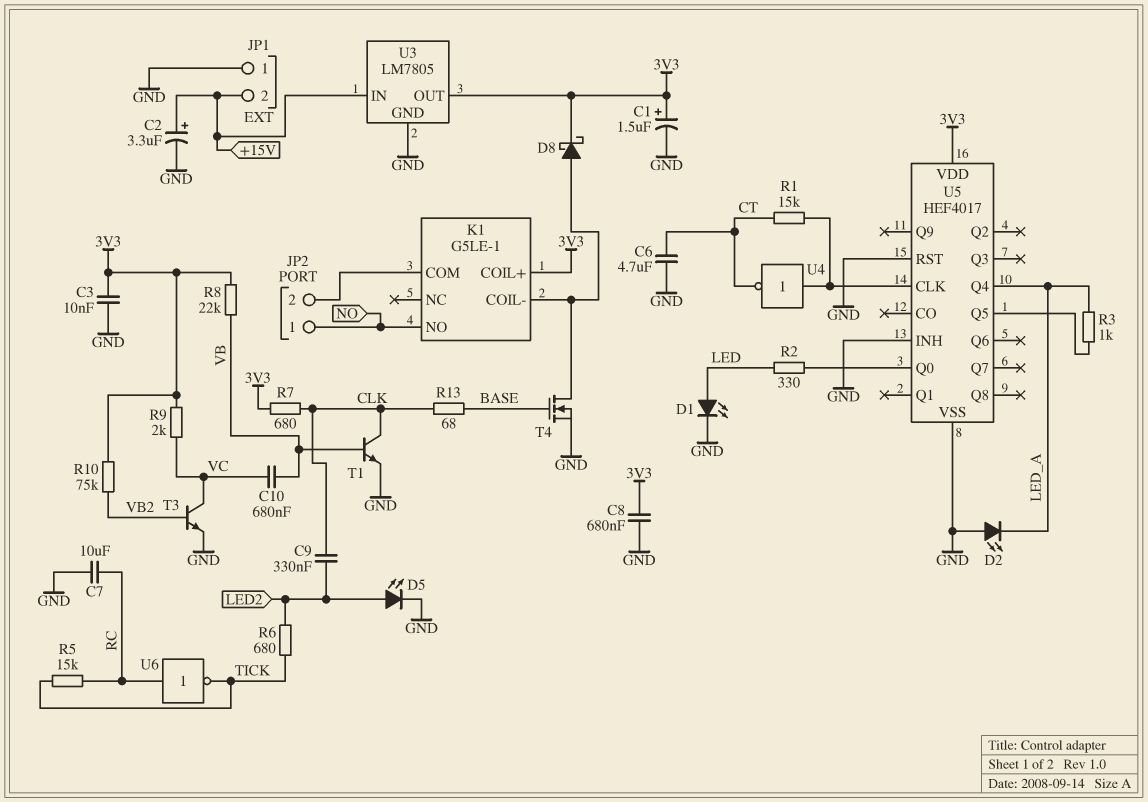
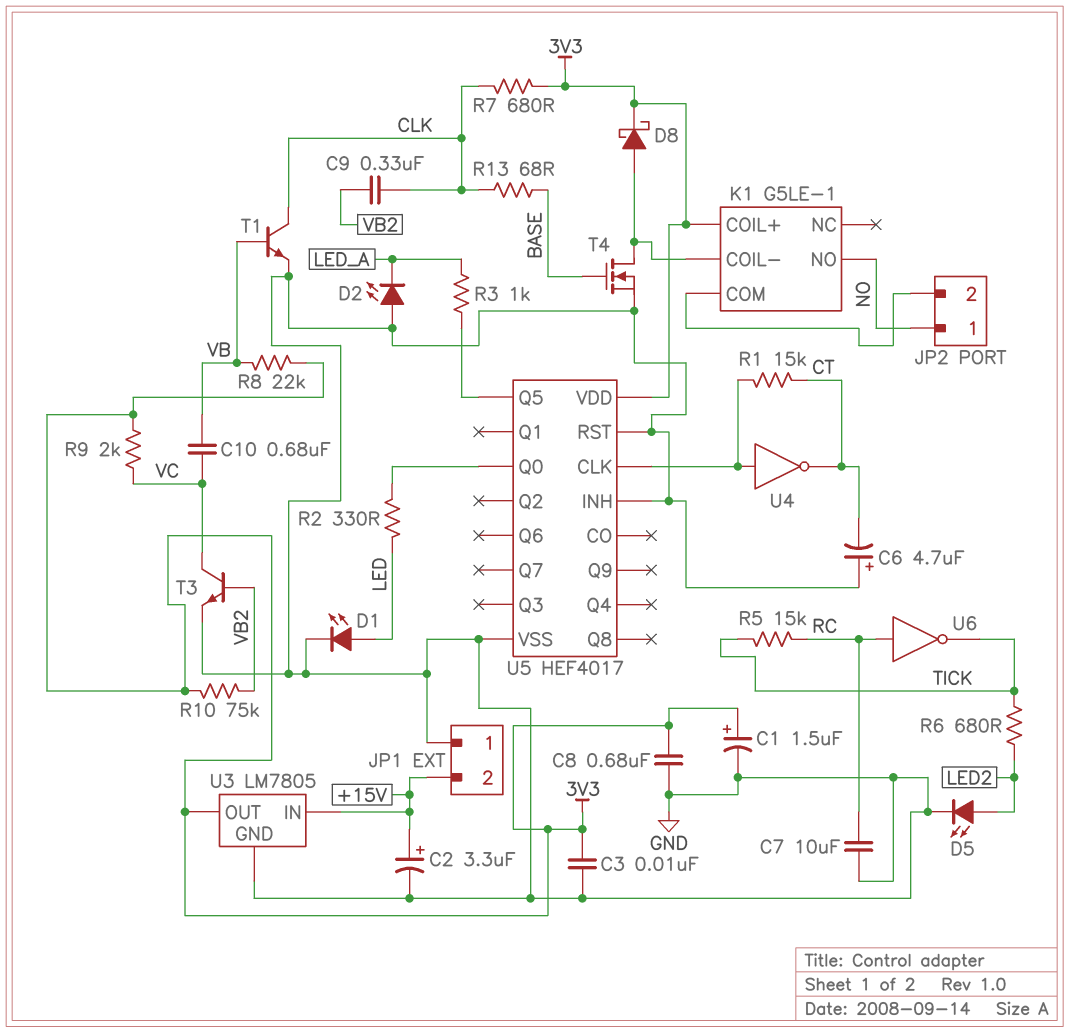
C6: 4.7uF (CT, GND) -> 4.7uF (plus GND, minus CT)
C9: 330nF (CLK, LED2) -> 330nF (CLK, VB2)
U5 pin Q4: LED_A -> none

